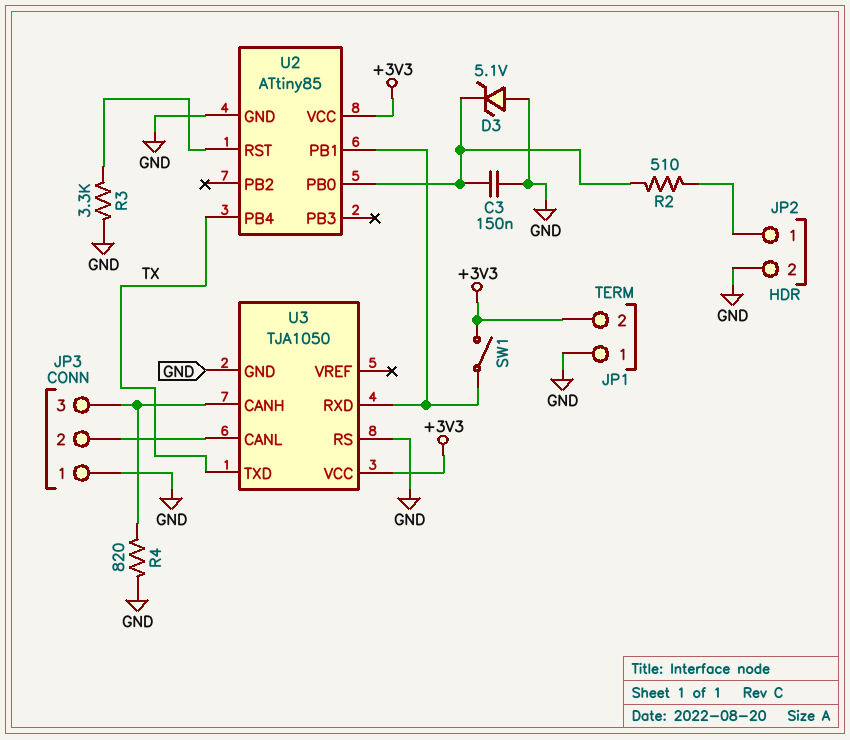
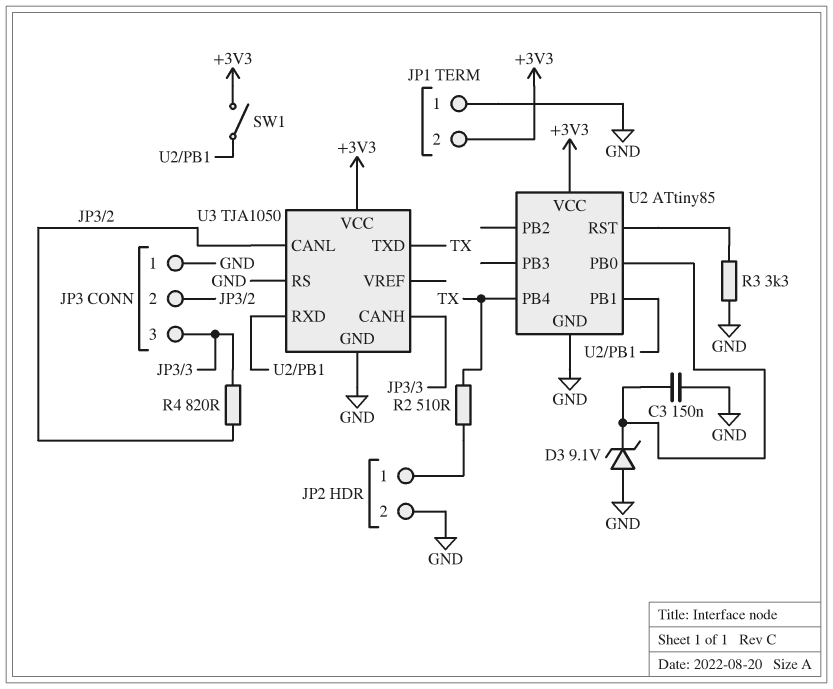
D3: zener 5.1V (A GND, K U2/PB0) -> zener 9.1V (A GND, K U2/PB0)
R2: 510 (JP2/1, U2/PB0) -> 510 (JP2/1, TX)
R4: 820 (GND, JP3/3) -> 820 (JP3/2, JP3/3)

